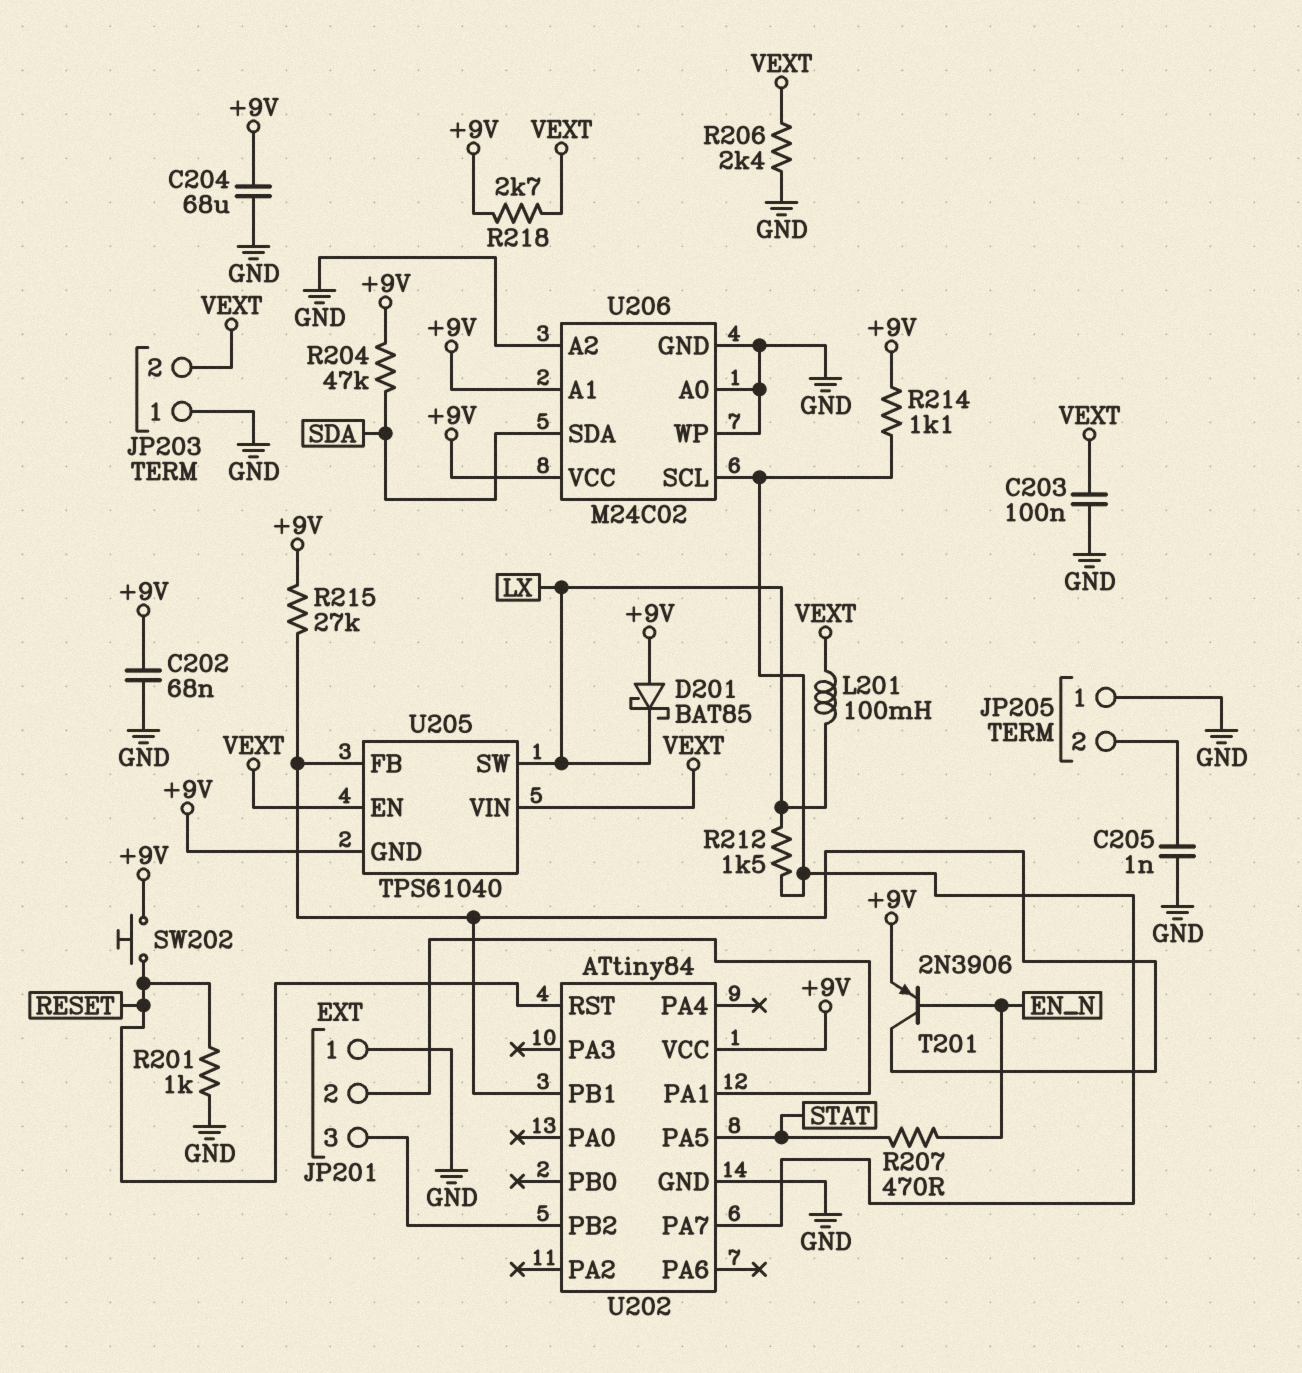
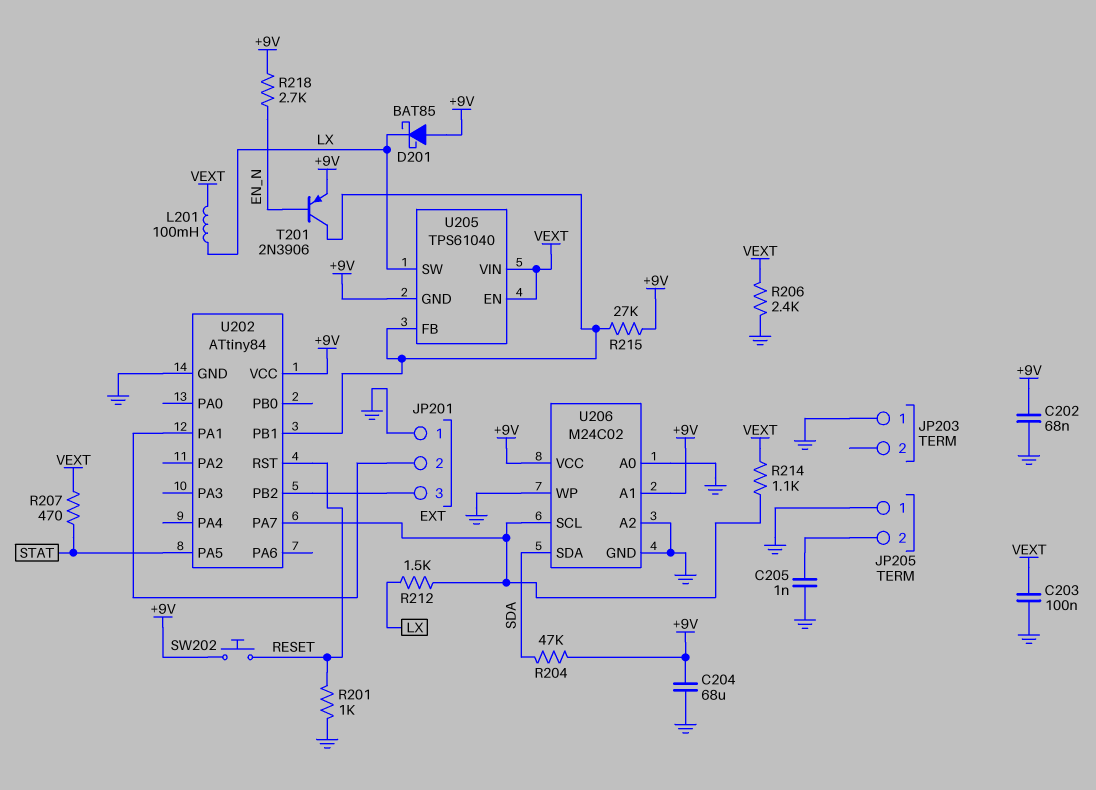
JP203 pin 2: VEXT -> none
R207: 470 (EN_N, STAT) -> 470 (STAT, VEXT)
R214: 1.1k (+9V, U202/PA7) -> 1.1k (U202/PA7, VEXT)
R218: 2.7k (+9V, VEXT) -> 2.7k (+9V, EN_N)

